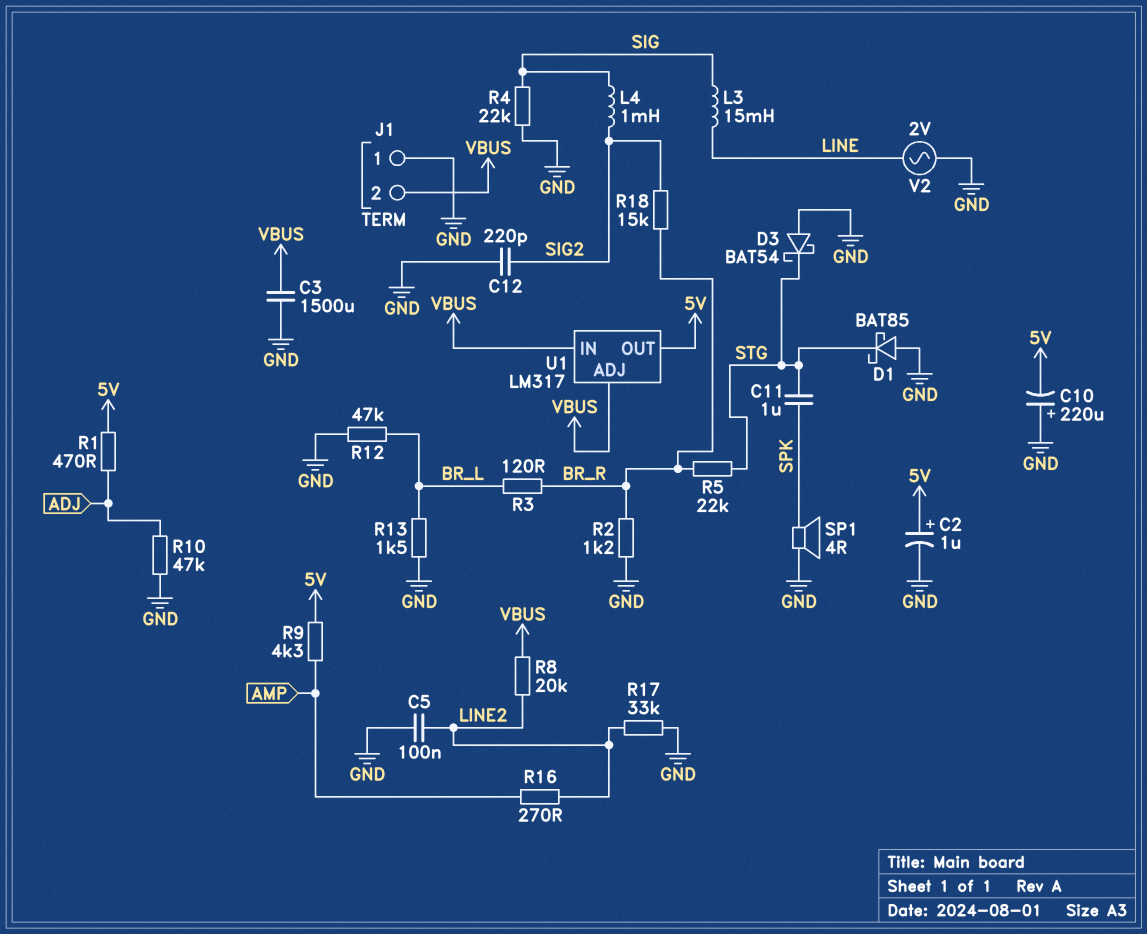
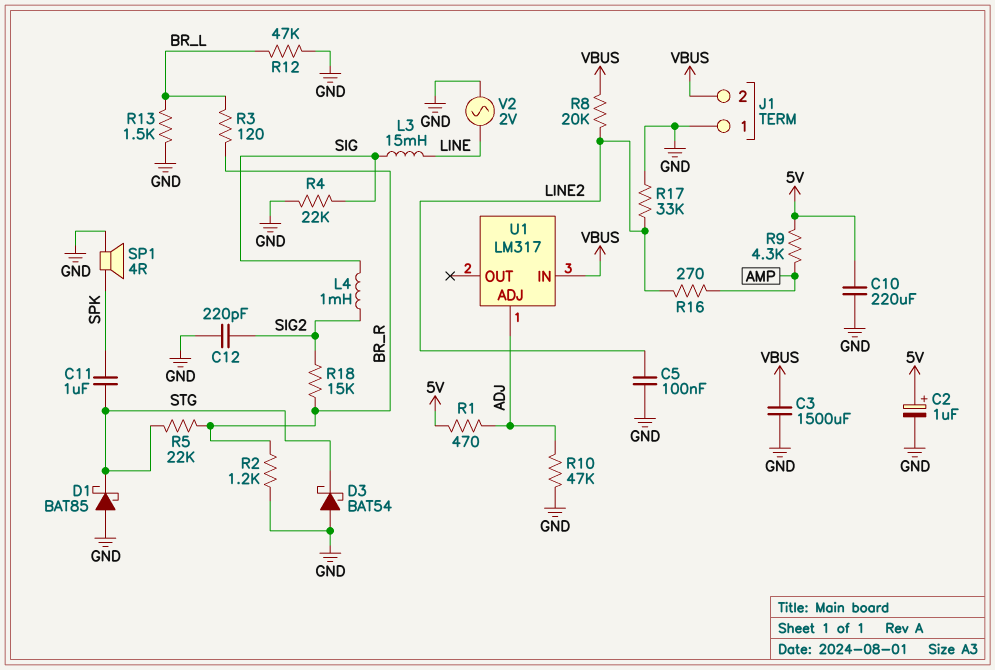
C10: 220uF (plus GND, minus 5V) -> 220uF (5V, GND)
U1 pin ADJ: VBUS -> ADJ
U1 pin OUT: 5V -> none

